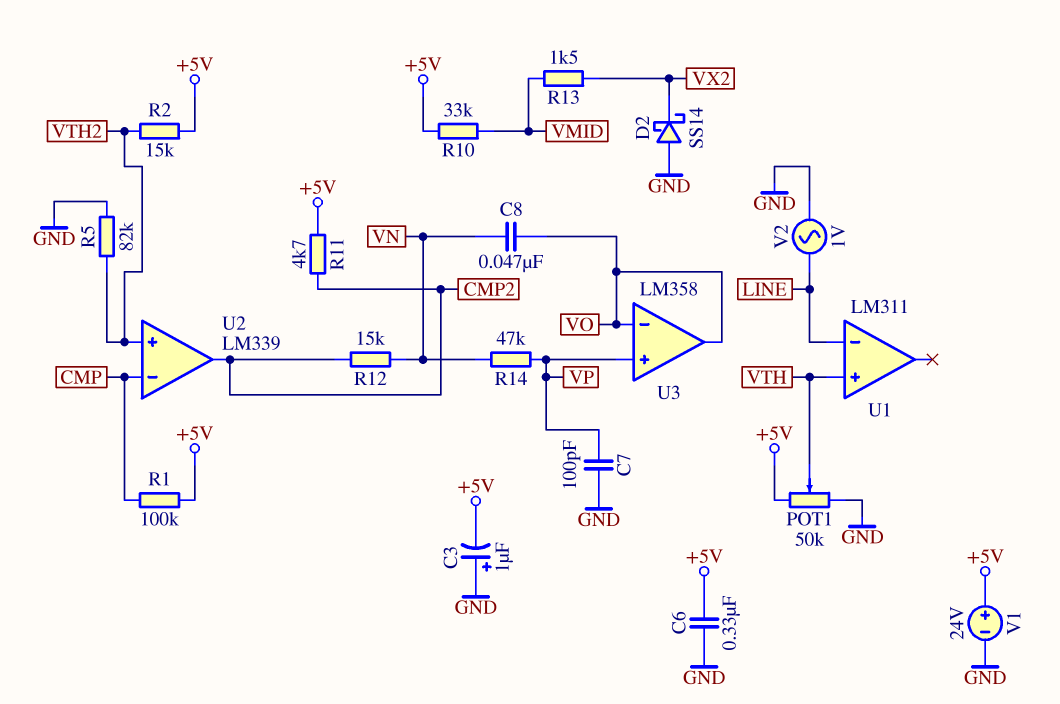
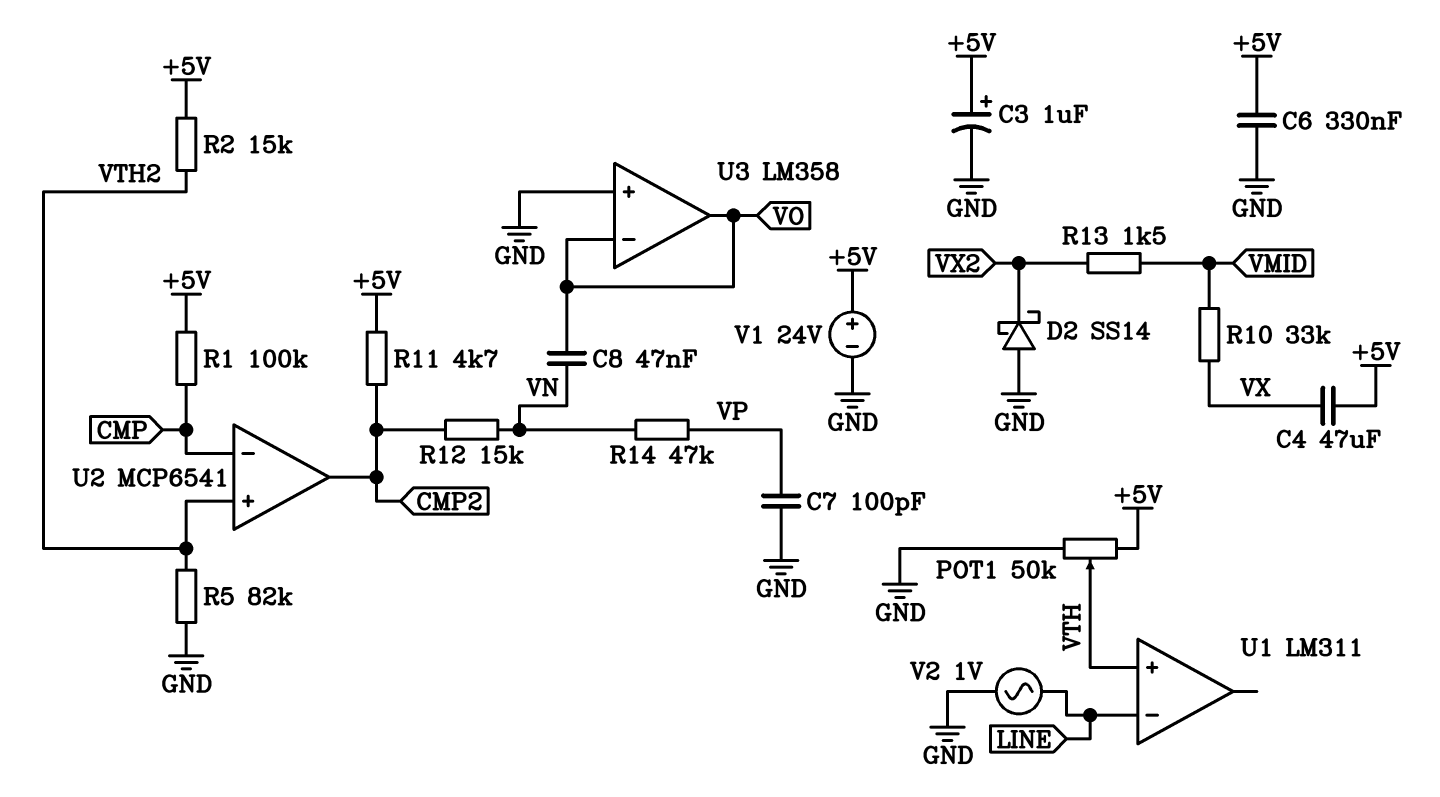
C3: 1uF (plus GND, minus +5V) -> 1uF (plus +5V, minus GND)
C4: none -> 47uF (+5V, VX)
R10: 33k (+5V, VMID) -> 33k (VMID, VX)
U2: LM339 -> MCP6541
U3 pin in+: VP -> GND

